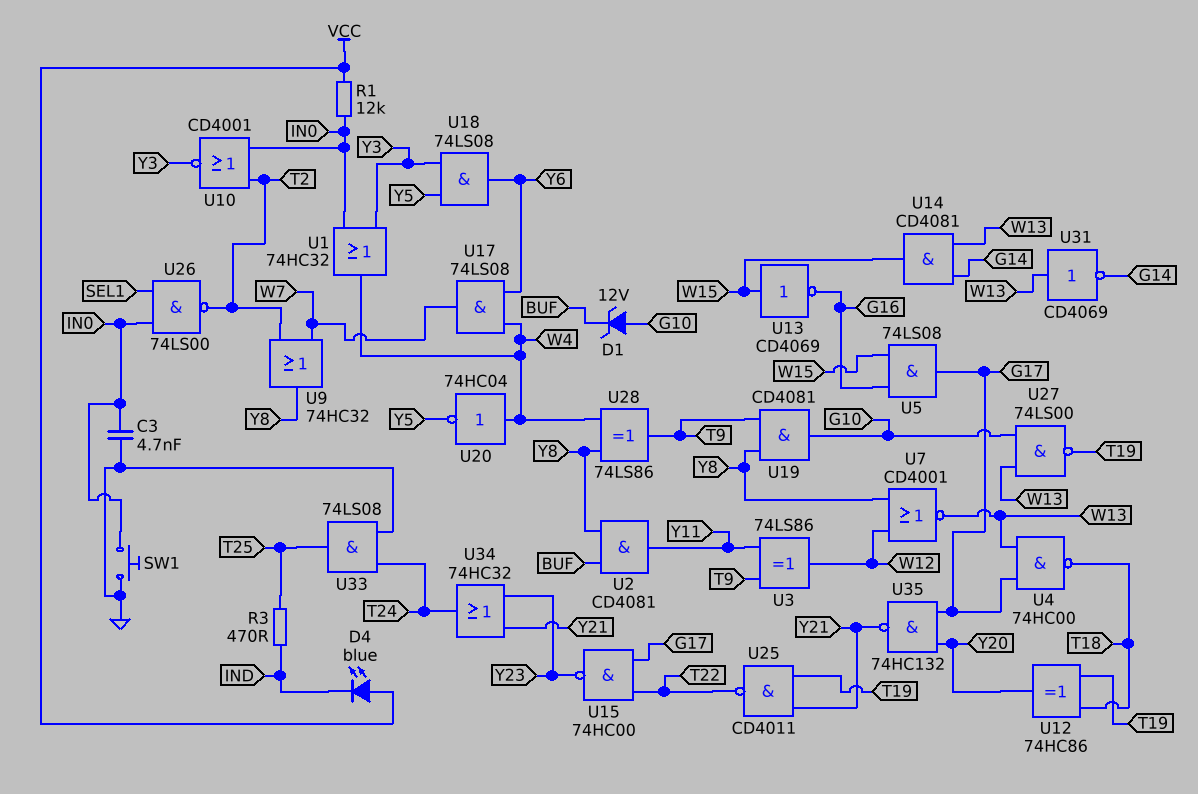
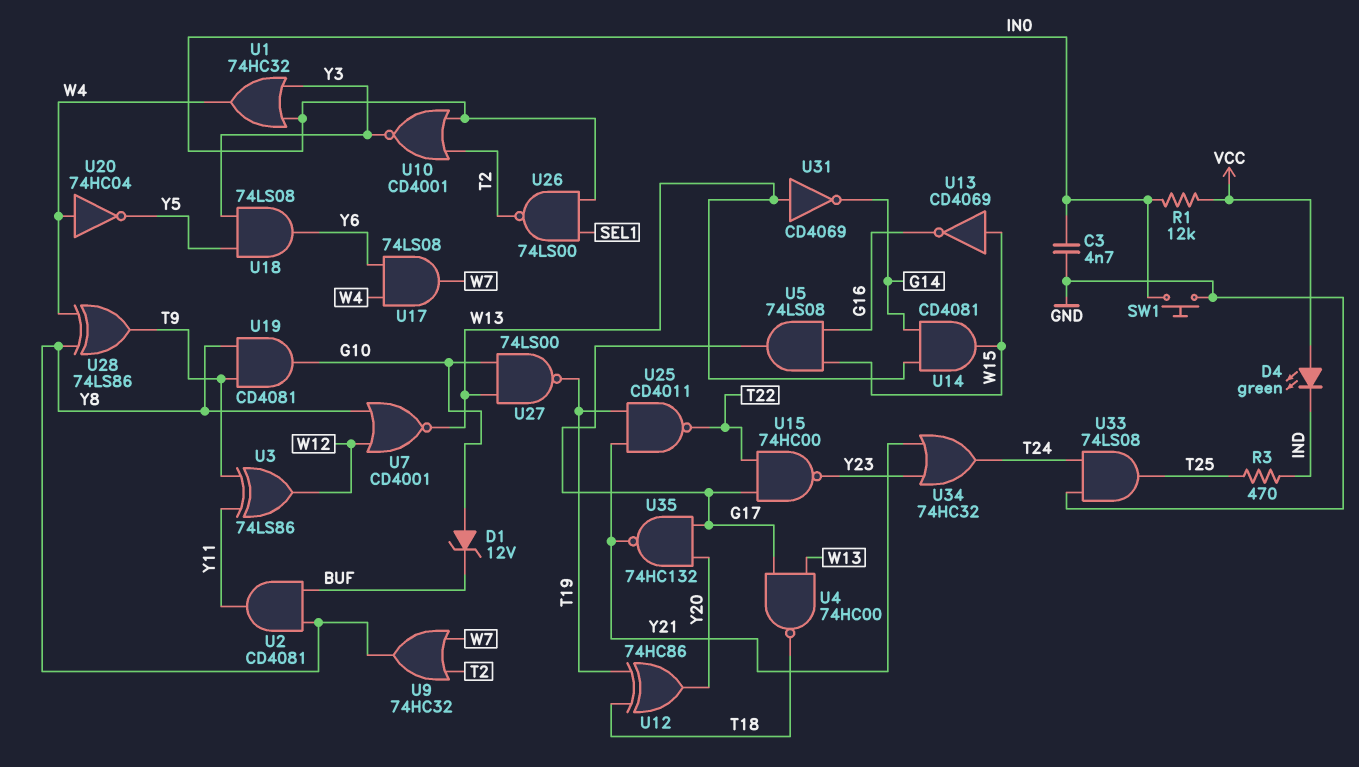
D4: LED blue (A VCC, K IND) -> LED green (A VCC, K IND)

